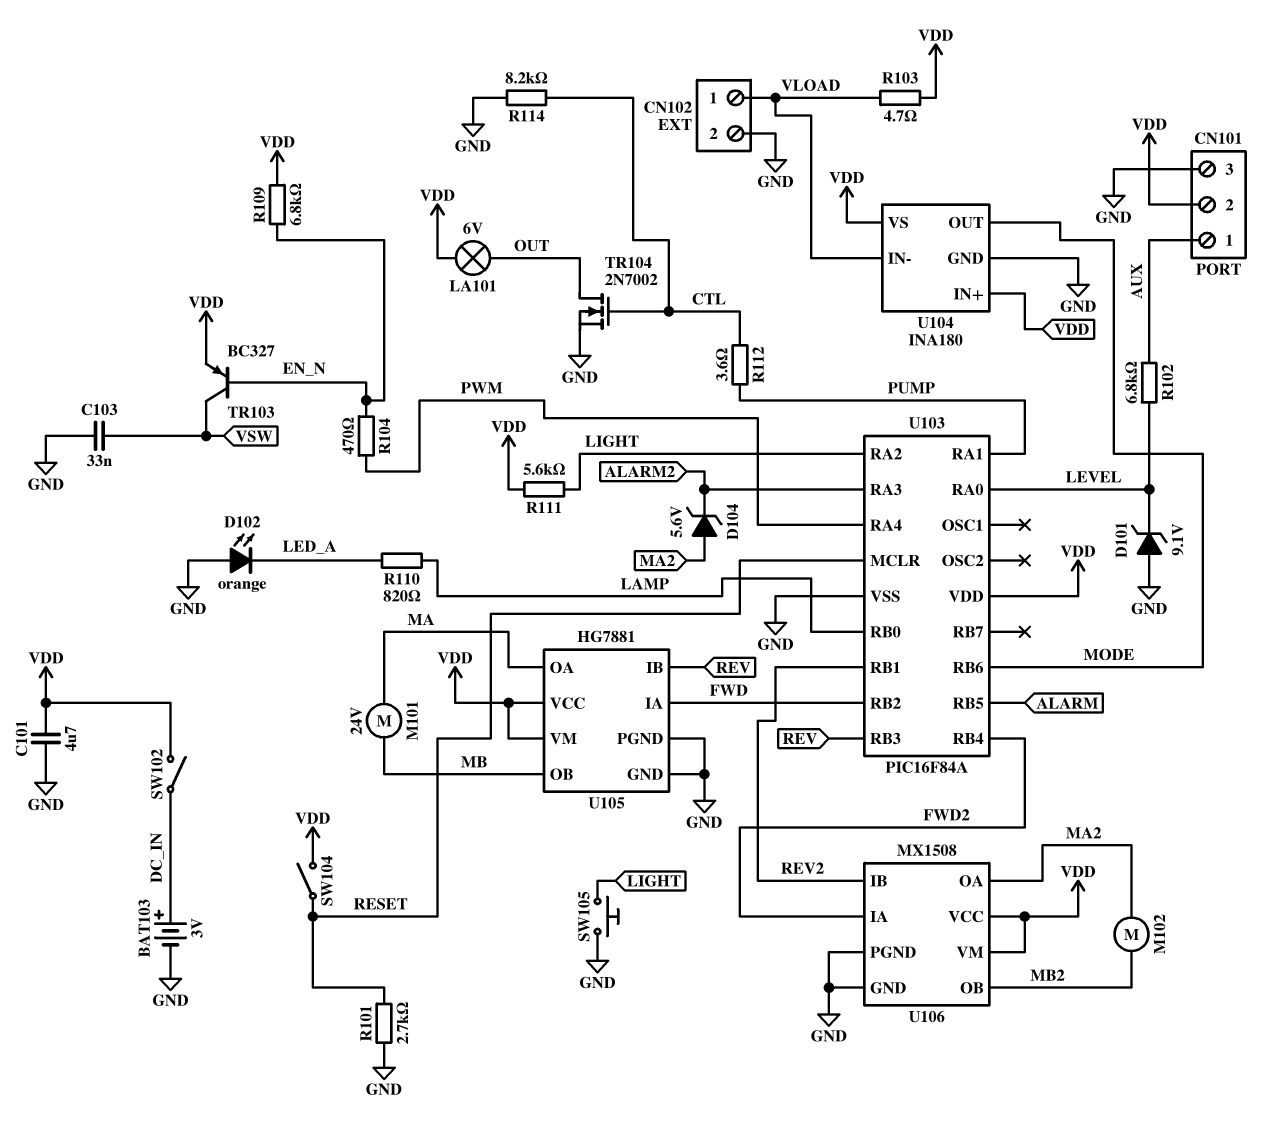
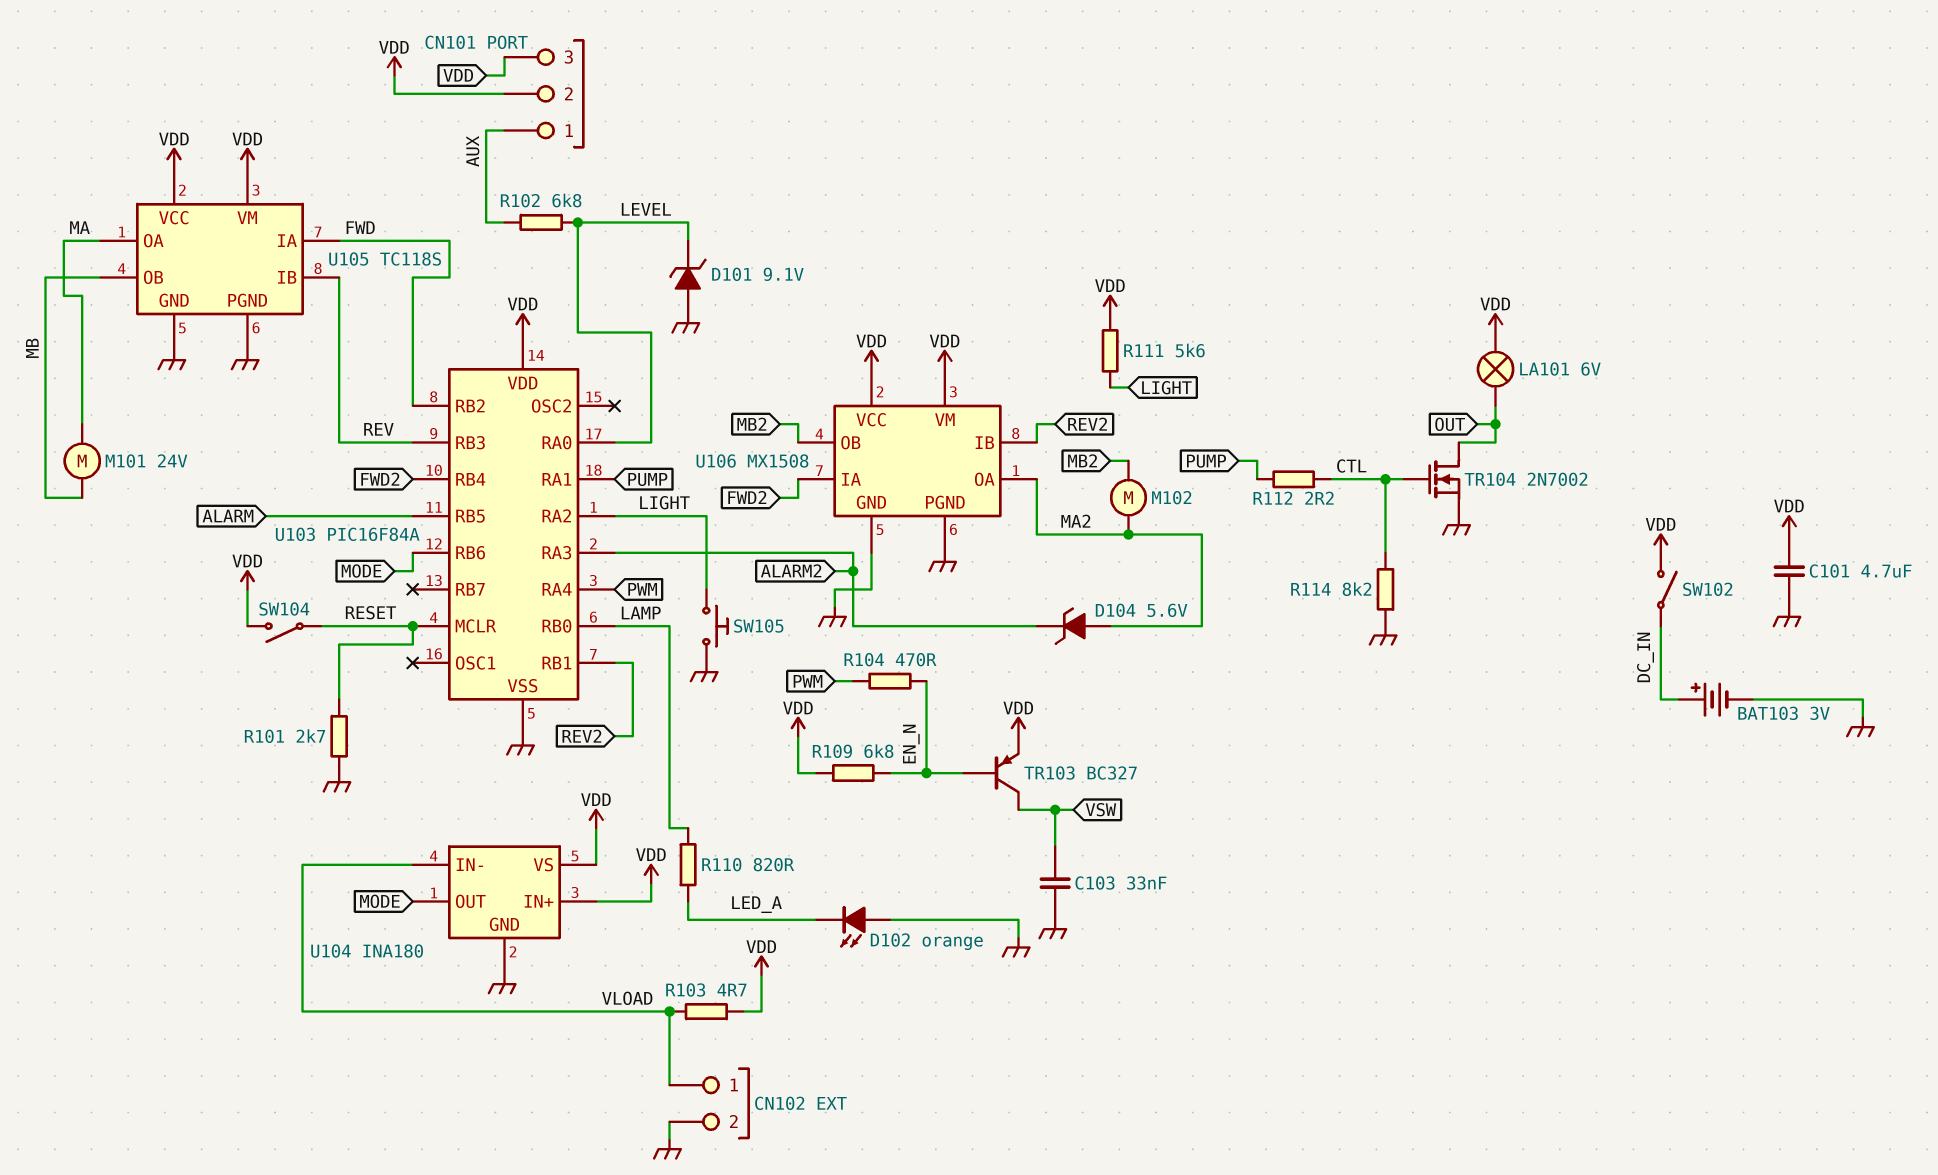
CN101 pin 3: GND -> VDD
R112: 3.6 (CTL, PUMP) -> 2.2 (CTL, PUMP)
U105: HG7881 -> TC118S

